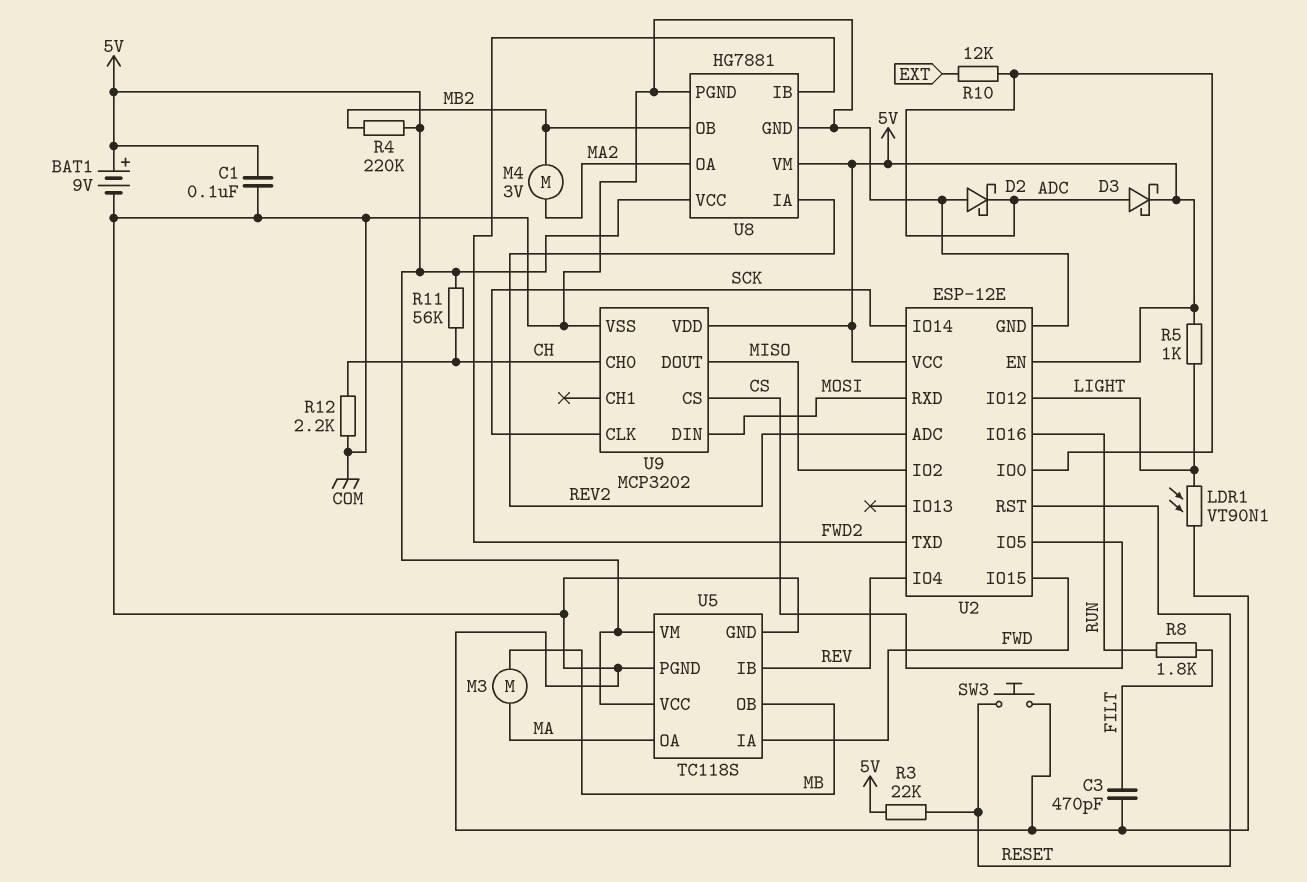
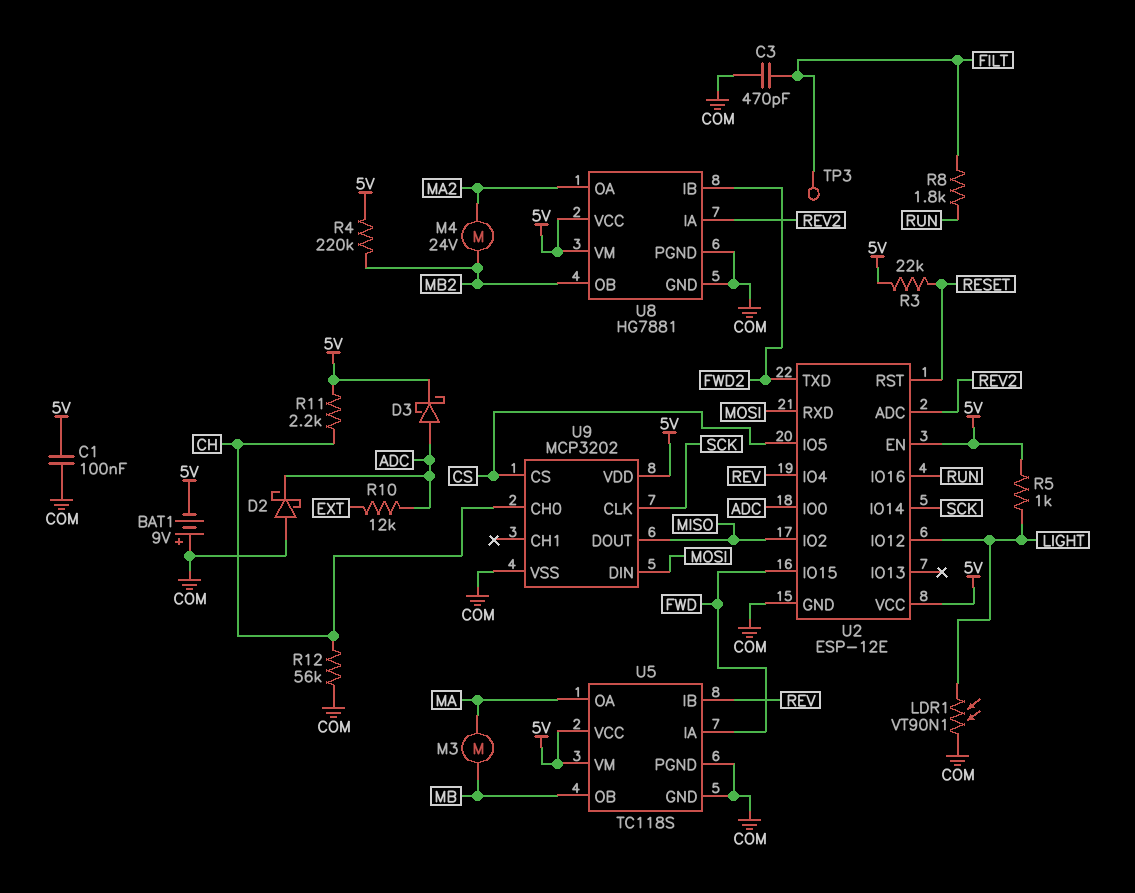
BAT1: 9V (plus 5V, minus COM) -> 9V (plus COM, minus 5V)
M4: motor 3V (MA2, MB2) -> motor 24V (MA2, MB2)
R11: 56k (5V, CH) -> 2.2k (5V, CH)
R12: 2.2k (CH, COM) -> 56k (CH, COM)
SW3: button (COM, RESET) -> none
TP3: none -> test point (FILT)

